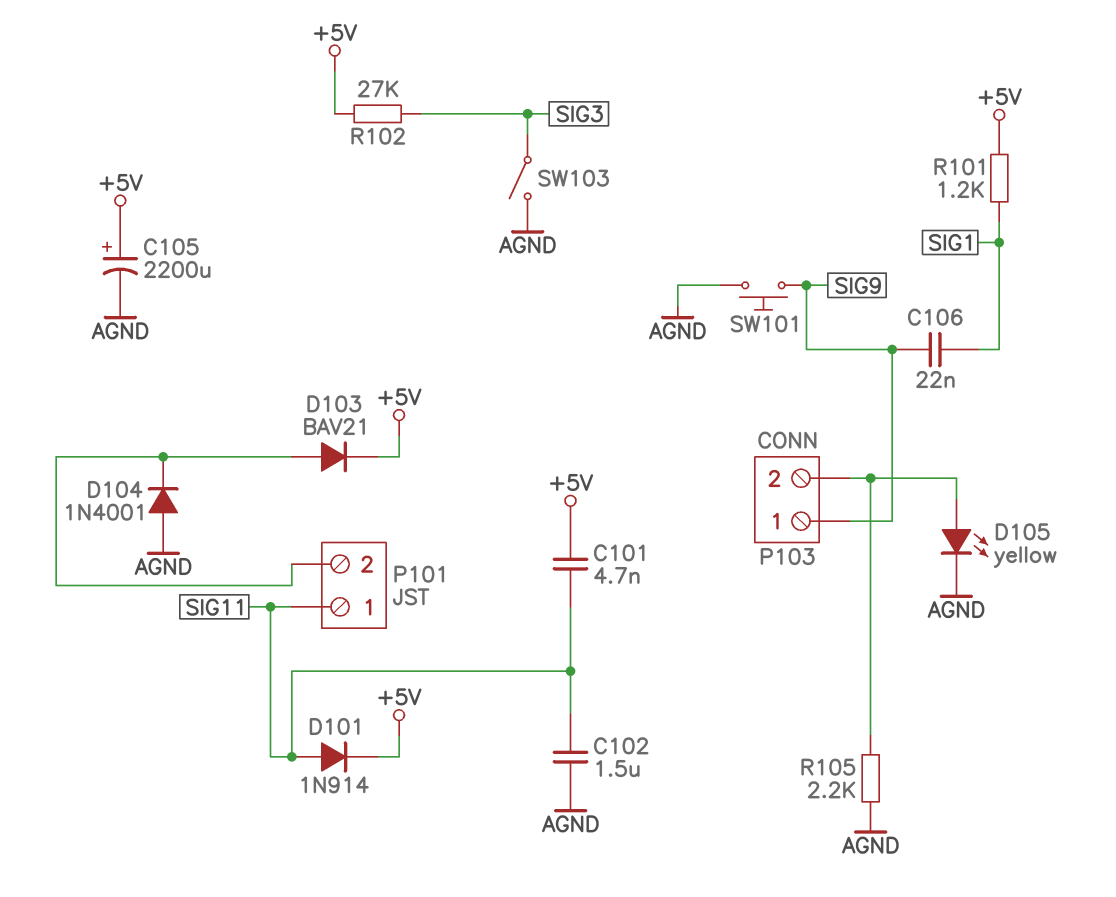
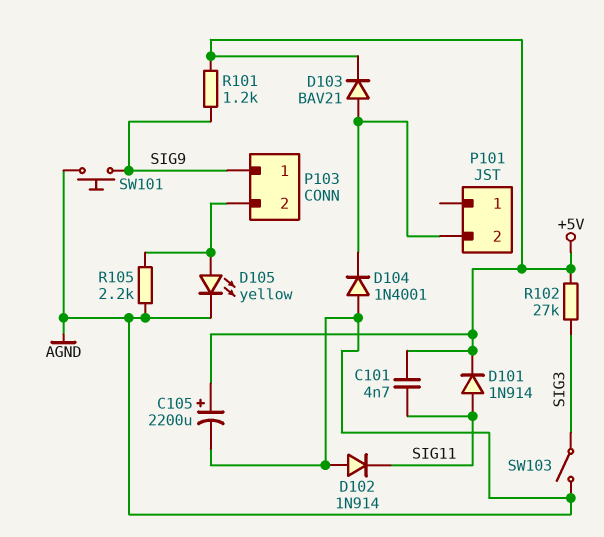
C102: 1.5uF (AGND, SIG11) -> none
C106: 22nF (SIG1, SIG9) -> none
D102: none -> diode 1N914 (A AGND, K SIG11)
P101 pin 1: SIG11 -> none
R101: 1.2k (+5V, SIG1) -> 1.2k (+5V, SIG9)

